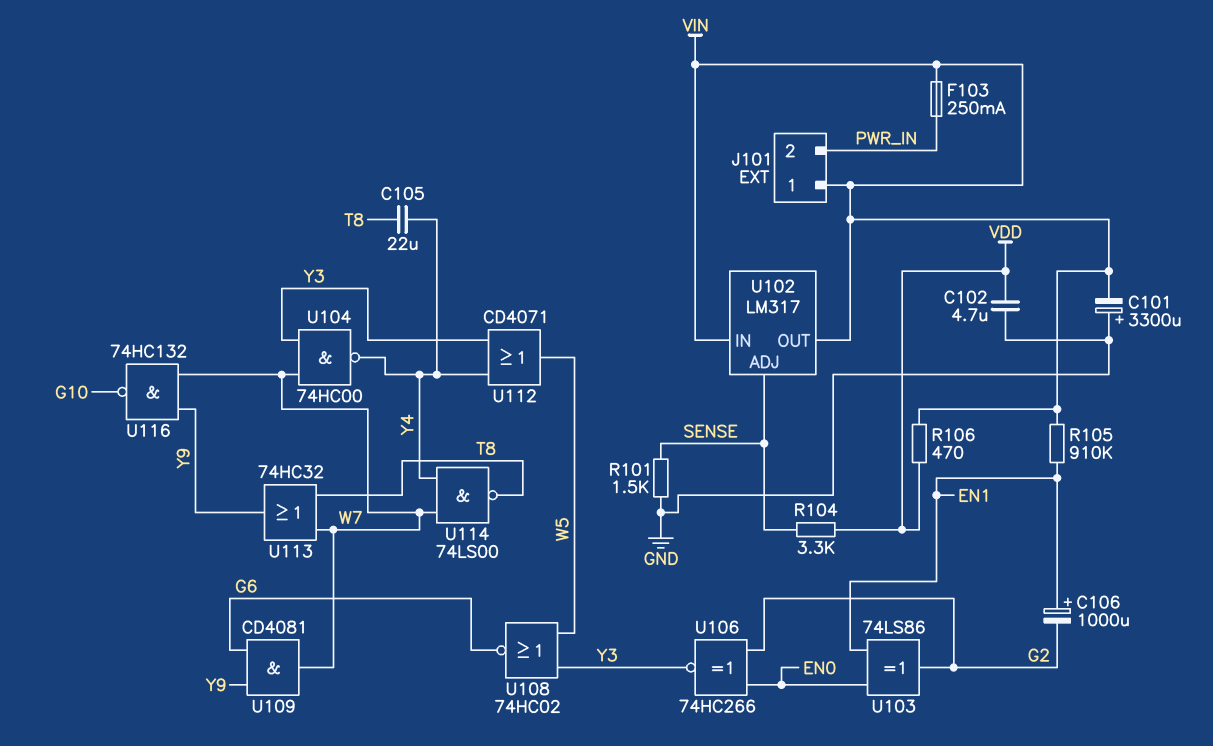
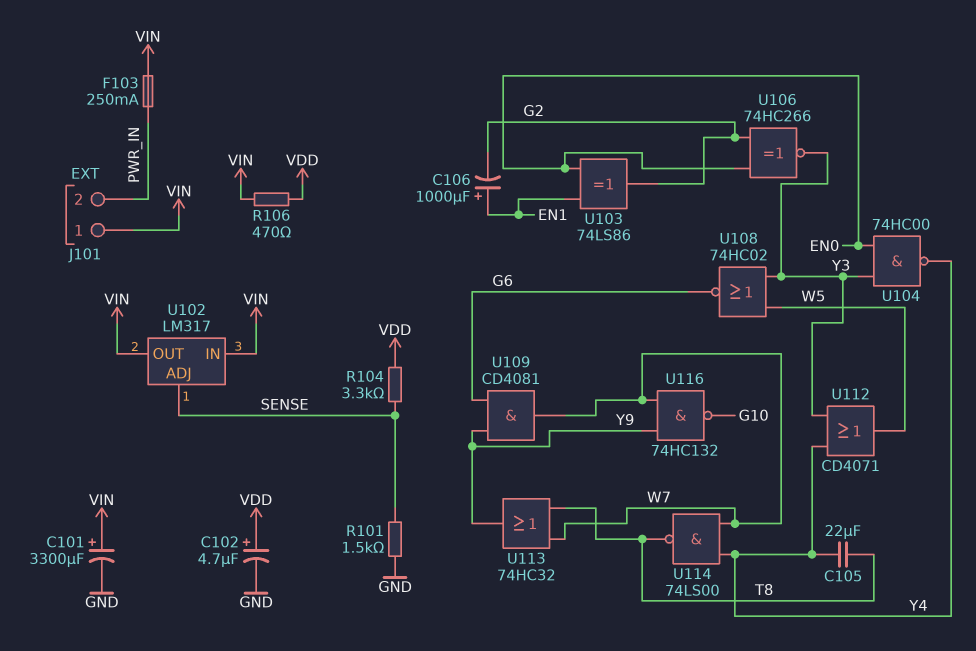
C101: 3300uF (plus GND, minus VIN) -> 3300uF (plus VIN, minus GND)
C102: 4.7uF (GND, VDD) -> 4.7uF (plus VDD, minus GND)
R105: 910k (EN1, VIN) -> none
U104: NAND 74HC00 (in W7, in Y3, out Y4) -> NAND 74HC00 (in EN0, in Y3, out Y4)

